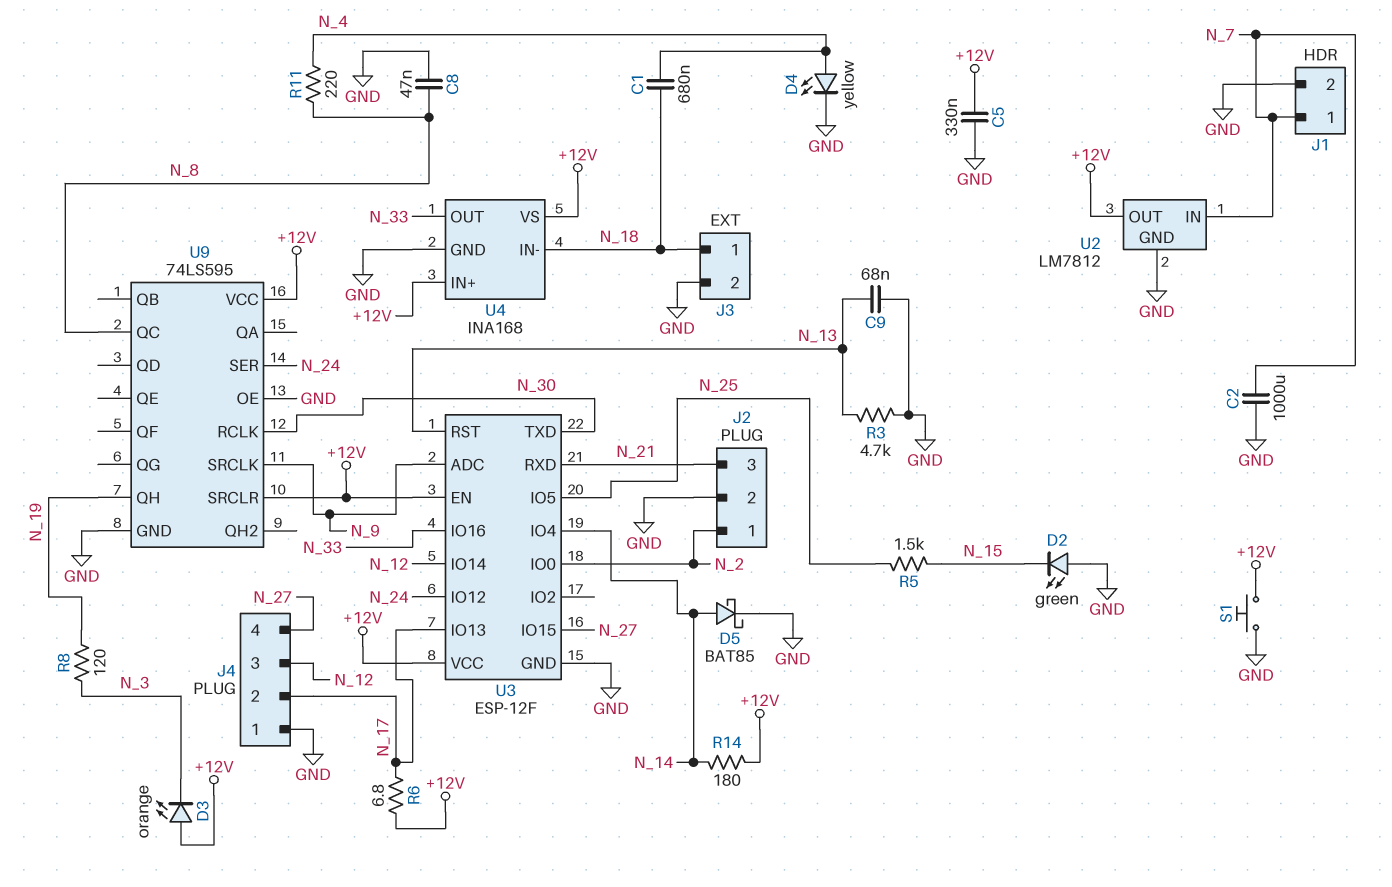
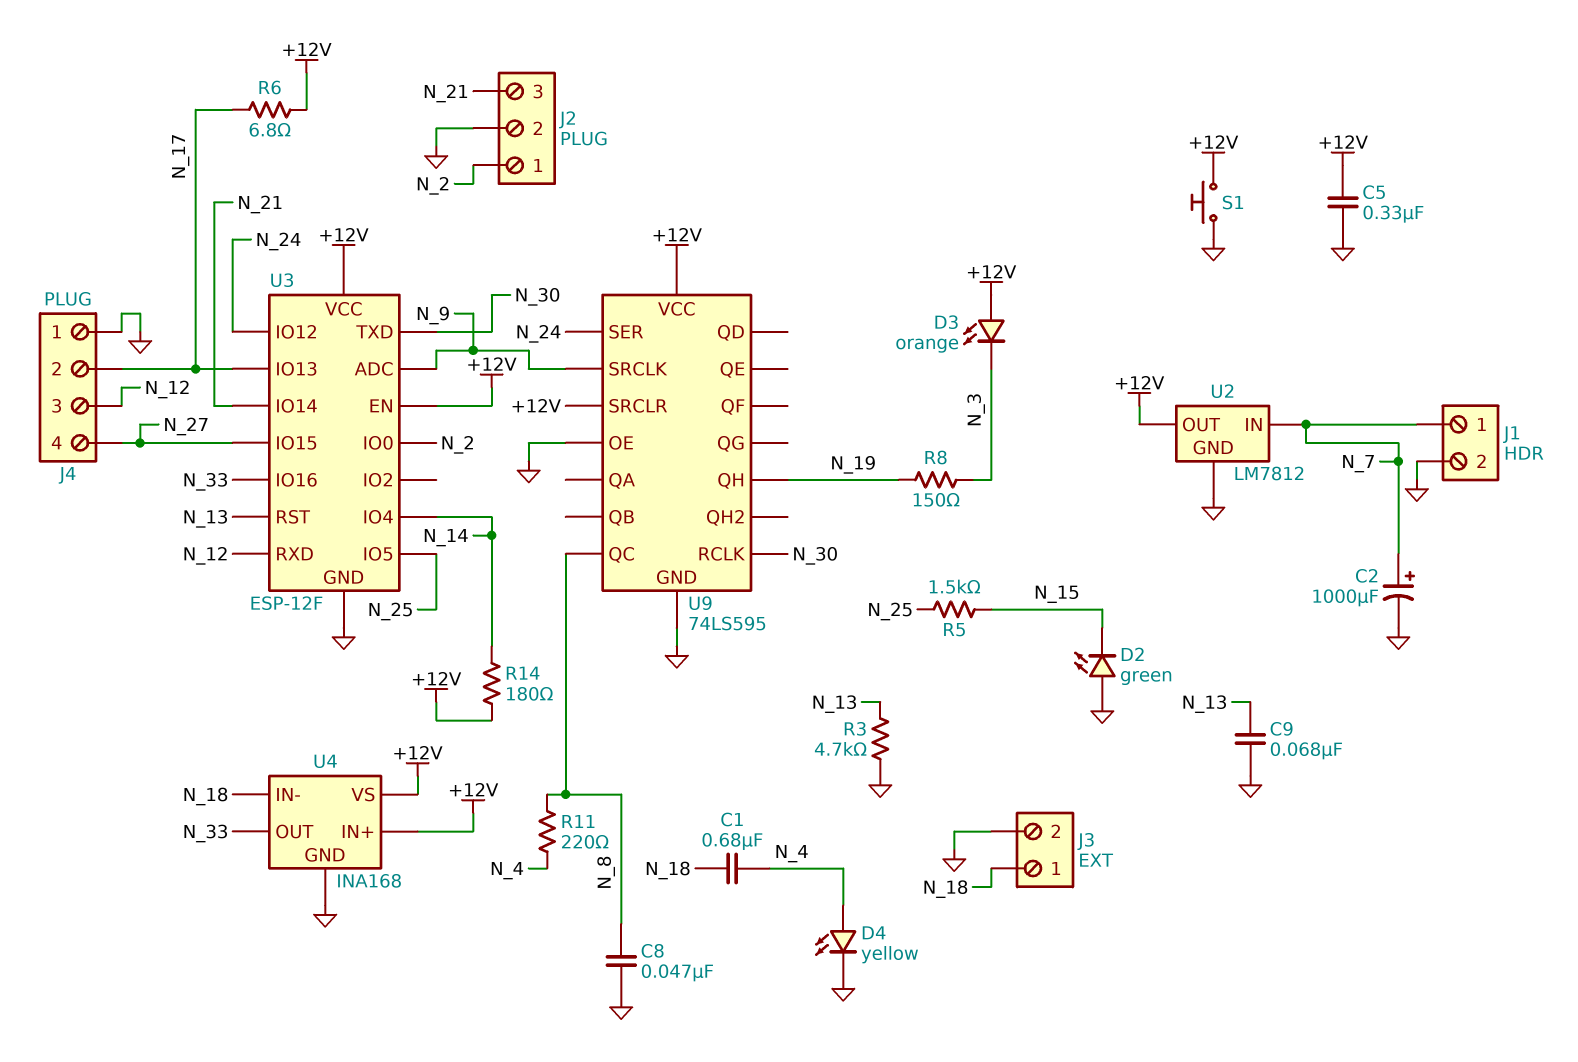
C2: 1000uF (GND, N_7) -> 1000uF (plus N_7, minus GND)
D5: schottky BAT85 (A N_14, K GND) -> none
R8: 120 (N_3, N_19) -> 150 (N_3, N_19)
U3 pin IO14: N_12 -> N_21
U3 pin RXD: N_21 -> N_12

